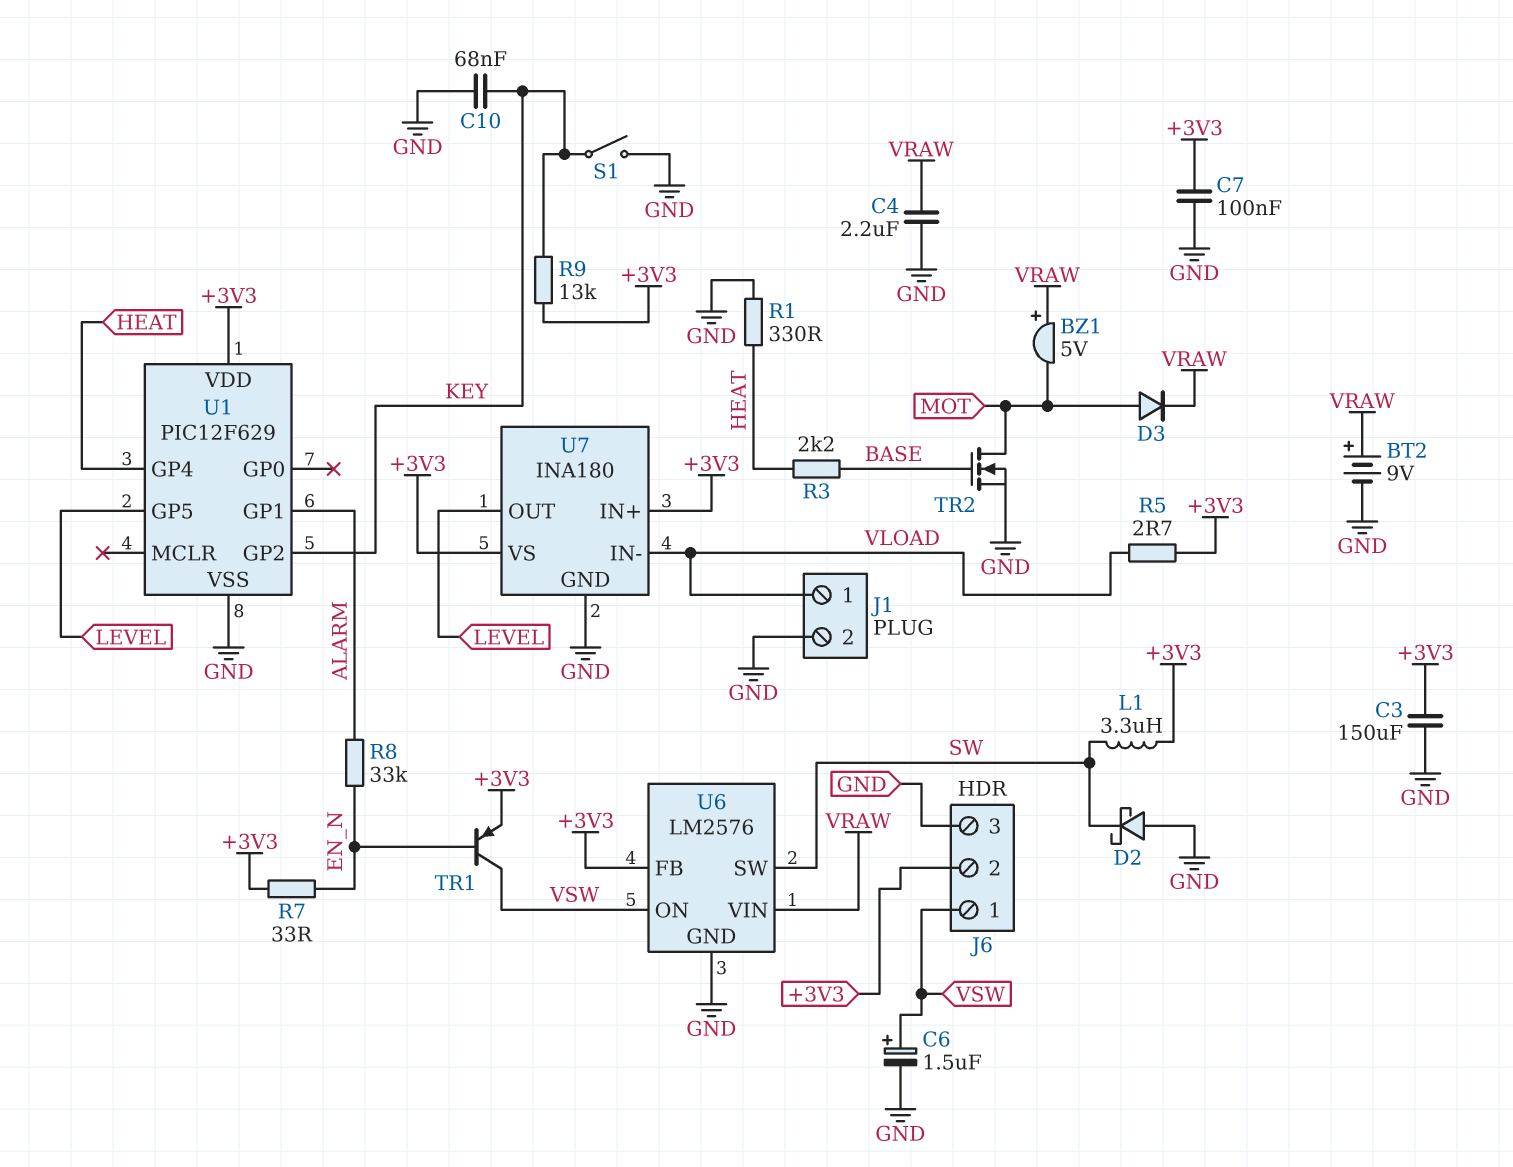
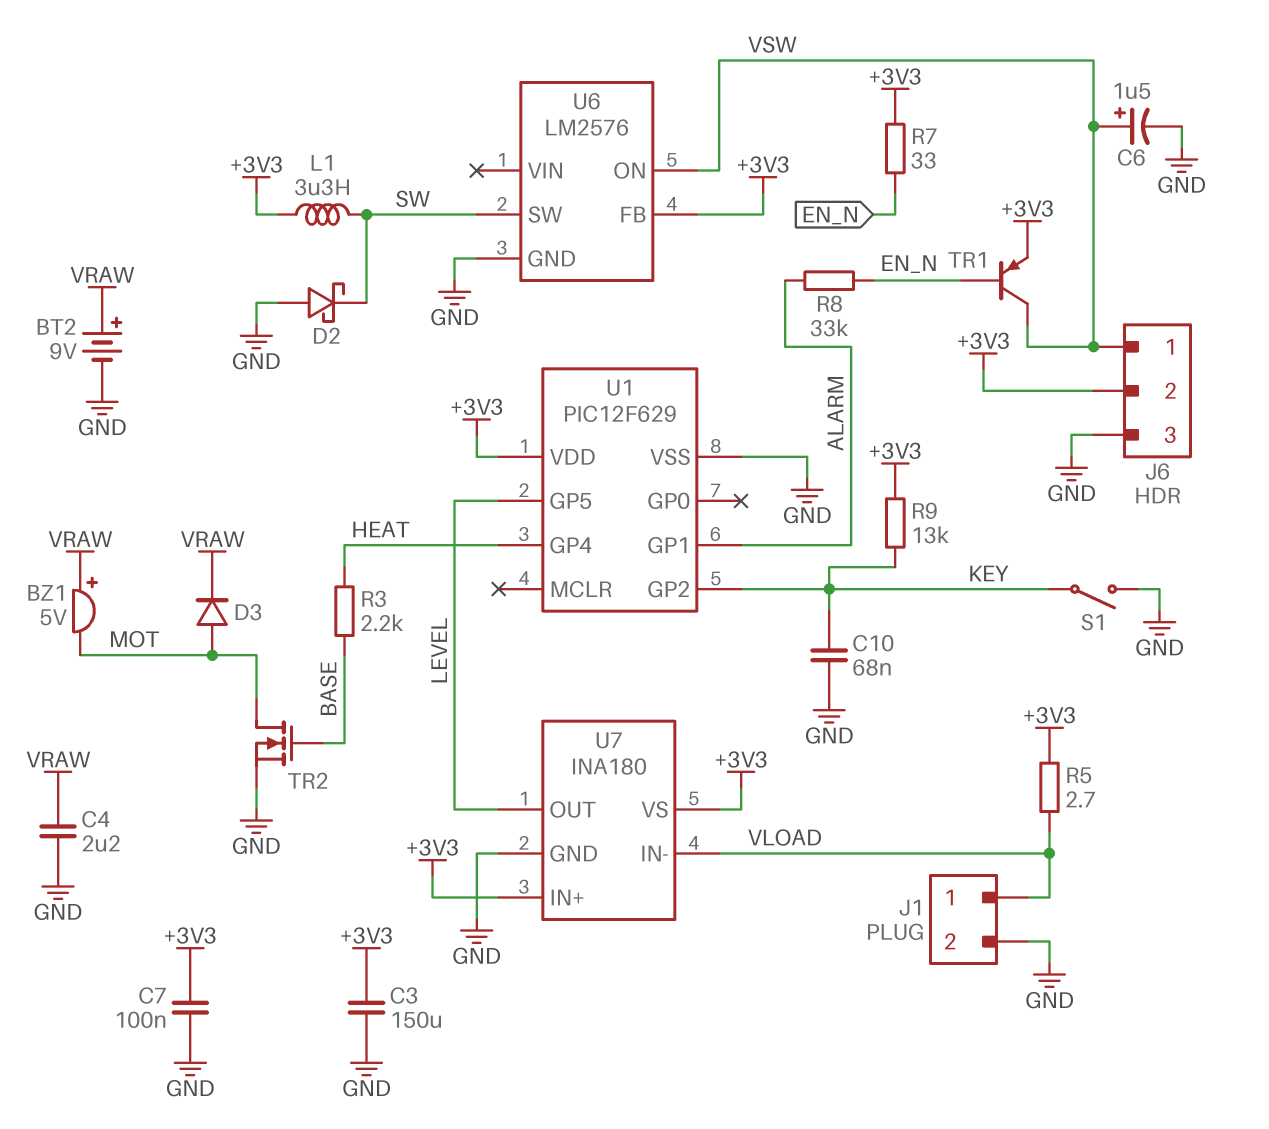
R1: 330 (GND, HEAT) -> none
U6 pin VIN: VRAW -> none

